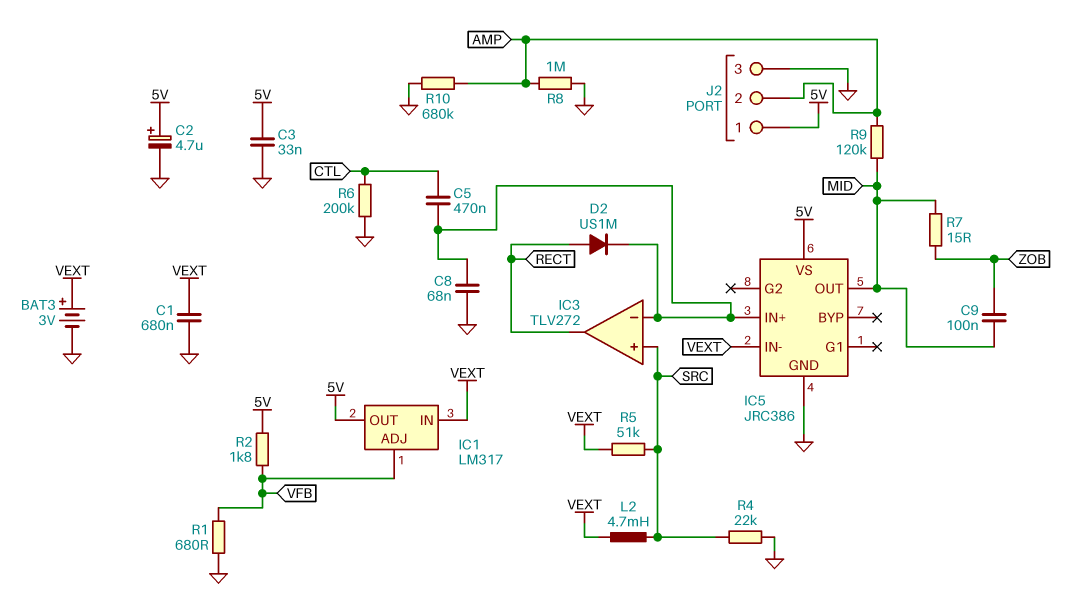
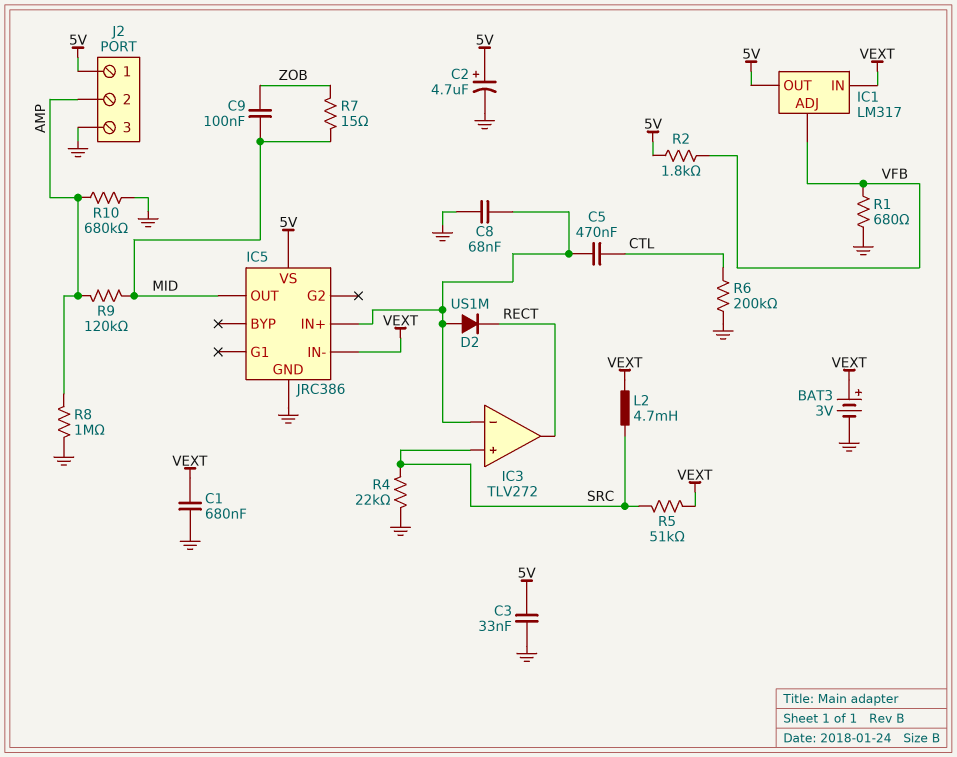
D2: diode US1M (A RECT, K IC3/in-) -> diode US1M (A IC3/in-, K RECT)

